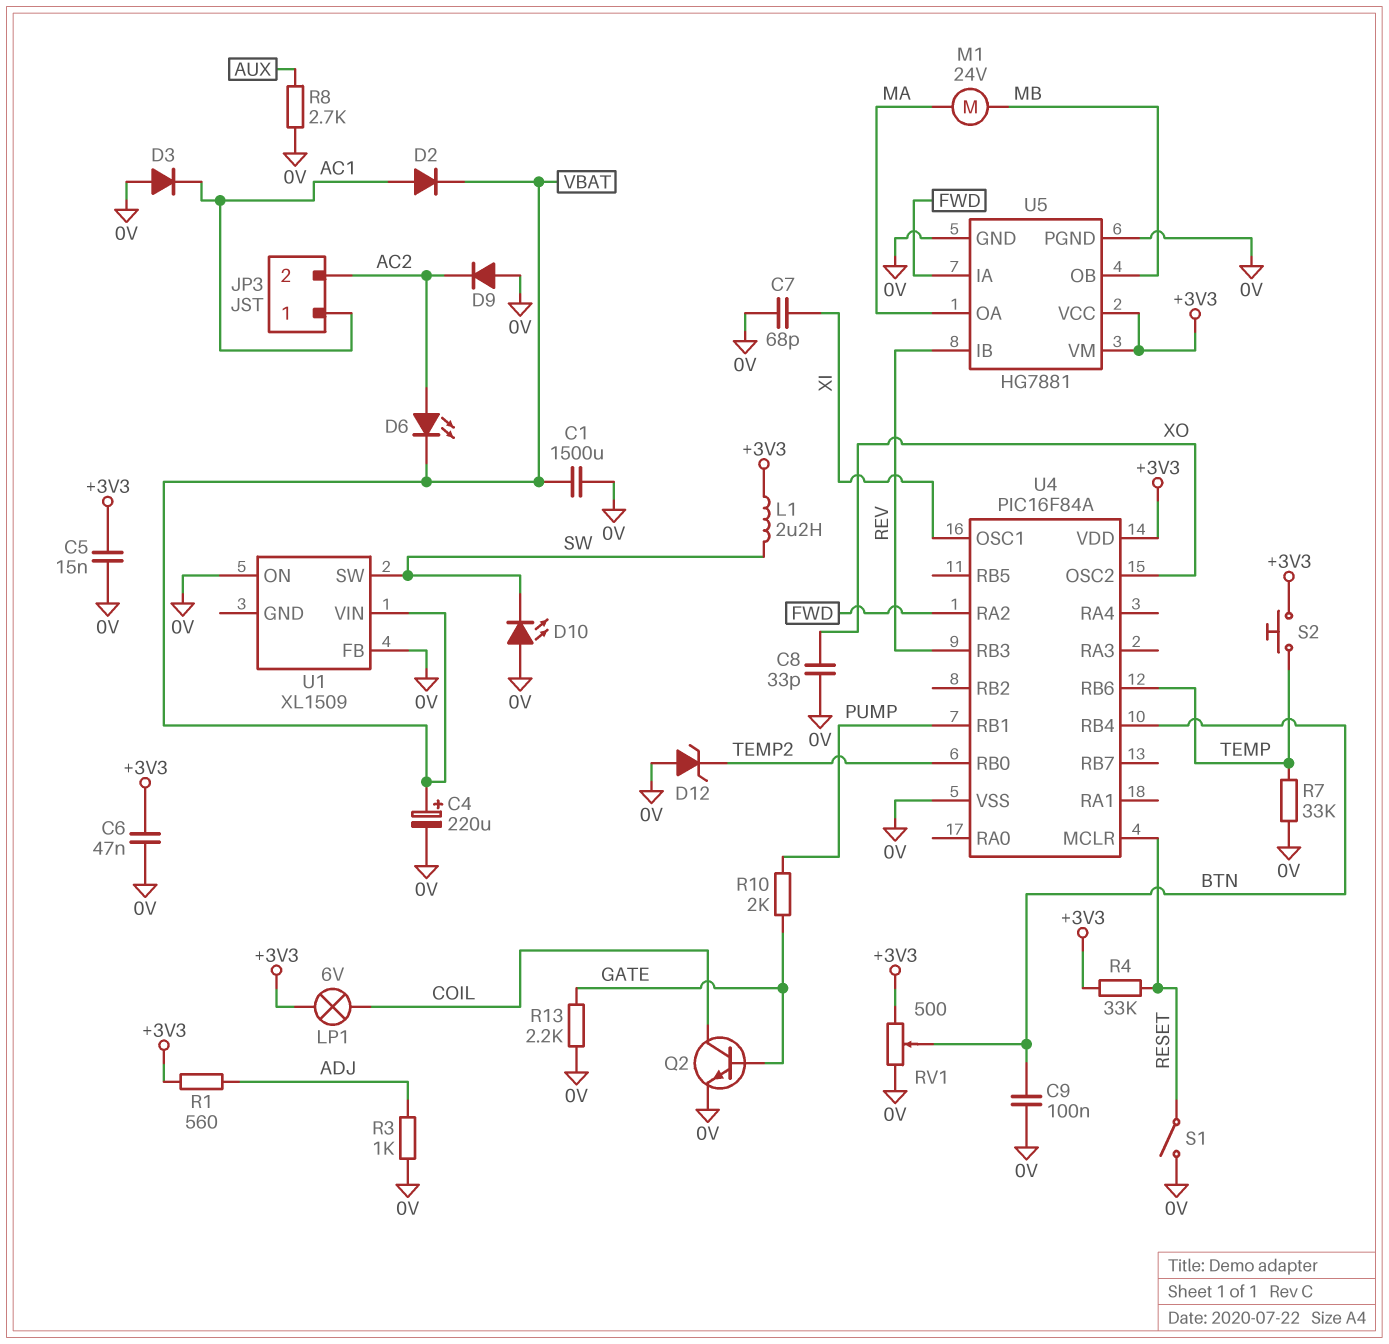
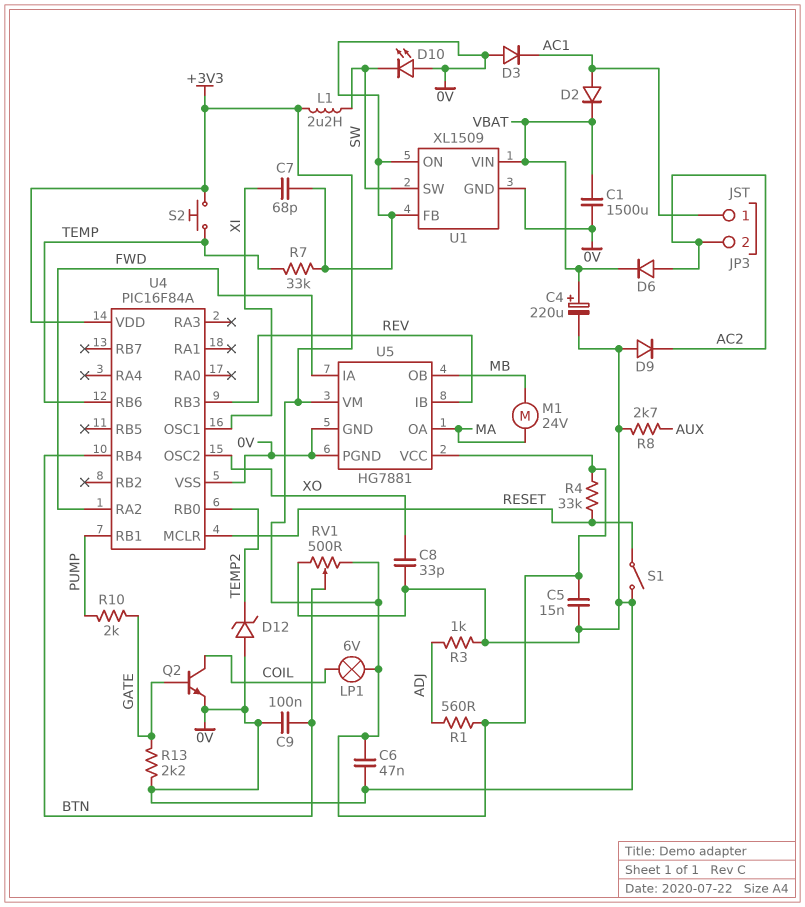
D6: LED (A AC2, K VBAT) -> diode (A AC2, K VBAT)
U1 pin GND: none -> 0V

